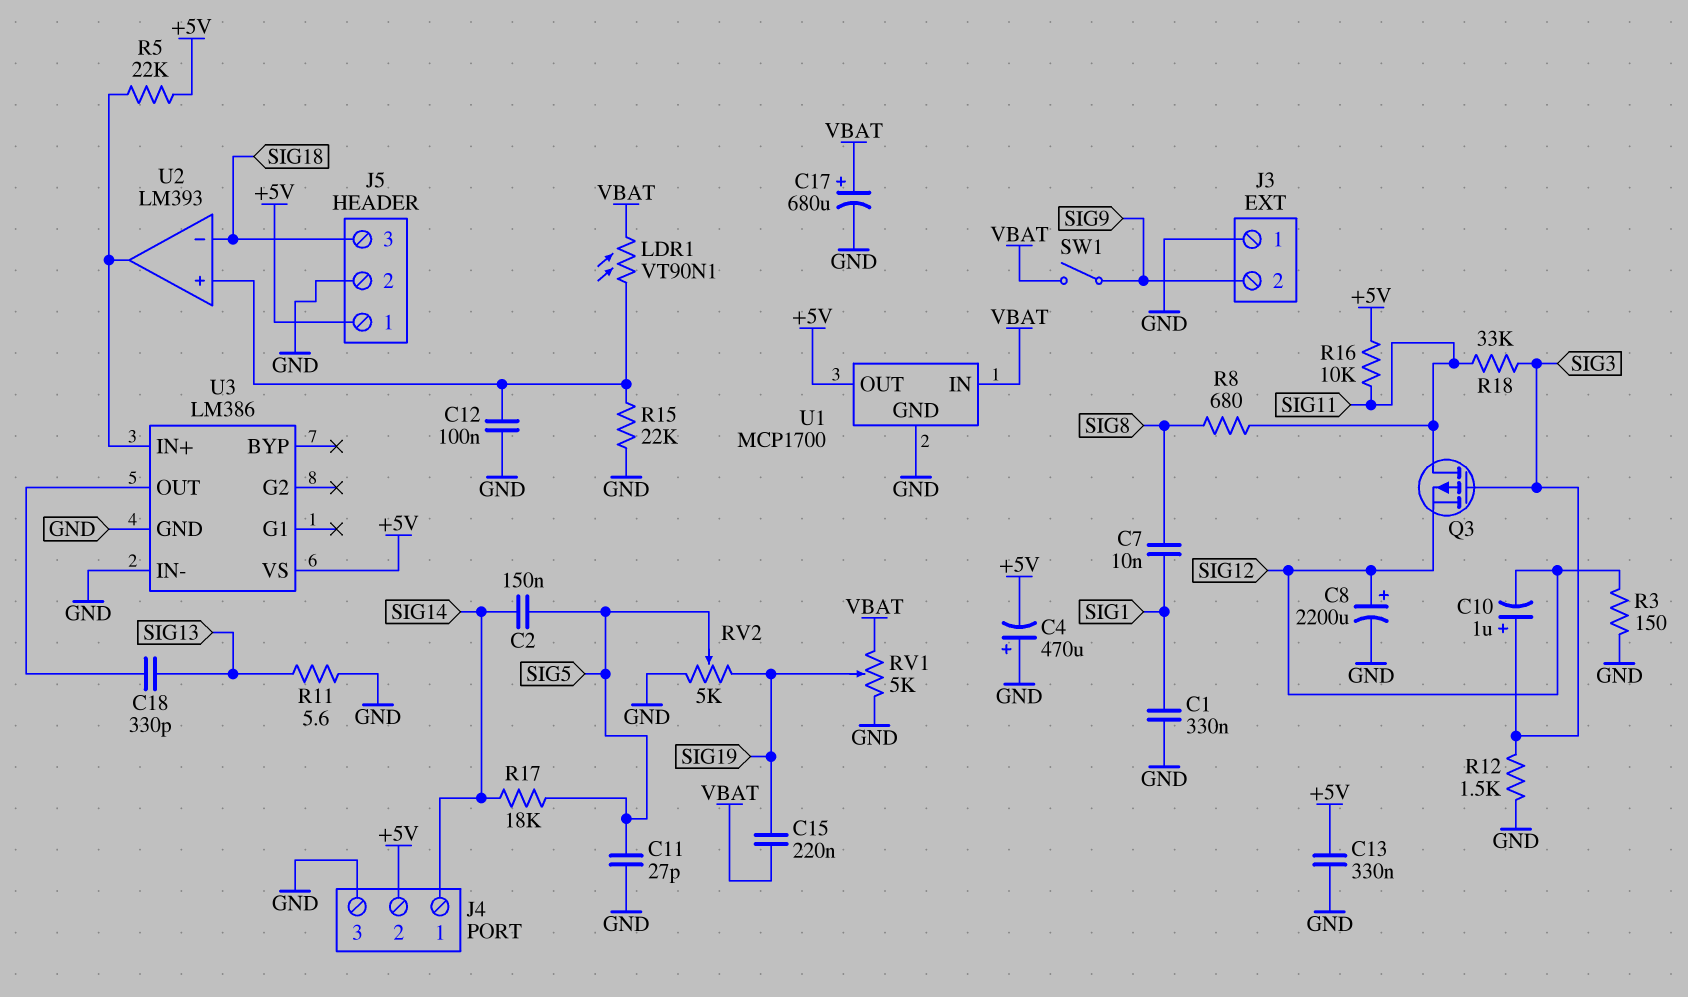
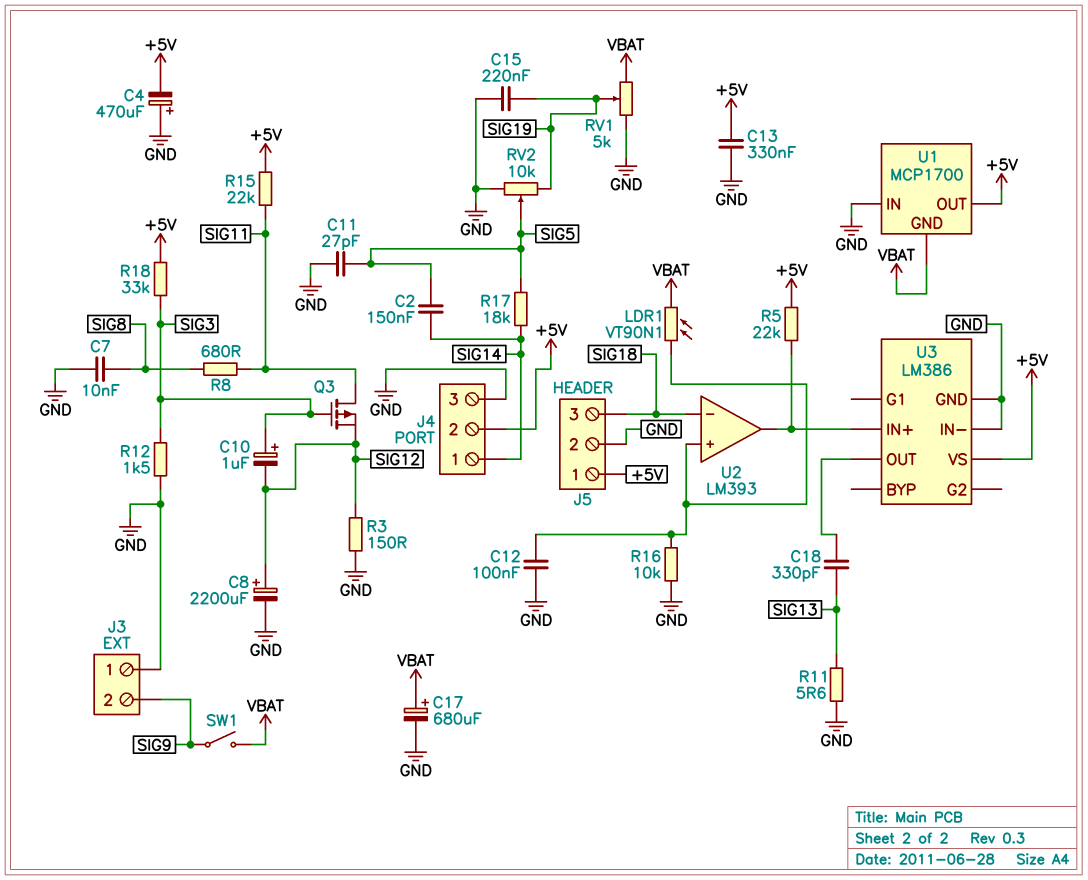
C1: 330nF (GND, SIG1) -> none
C7: 10nF (SIG1, SIG8) -> 10nF (GND, SIG8)
C15: 220nF (SIG19, VBAT) -> 220nF (GND, SIG19)
R15: 22k (GND, U2/in+) -> 22k (+5V, SIG11)
R16: 10k (+5V, SIG11) -> 10k (GND, U2/in+)
R18: 33k (SIG3, SIG11) -> 33k (+5V, SIG3)
RV2: 5k (GND, SIG19, wiper SIG5) -> 10k (GND, SIG19, wiper SIG5)
U1 pin GND: GND -> VBAT
U1 pin IN: VBAT -> GND

